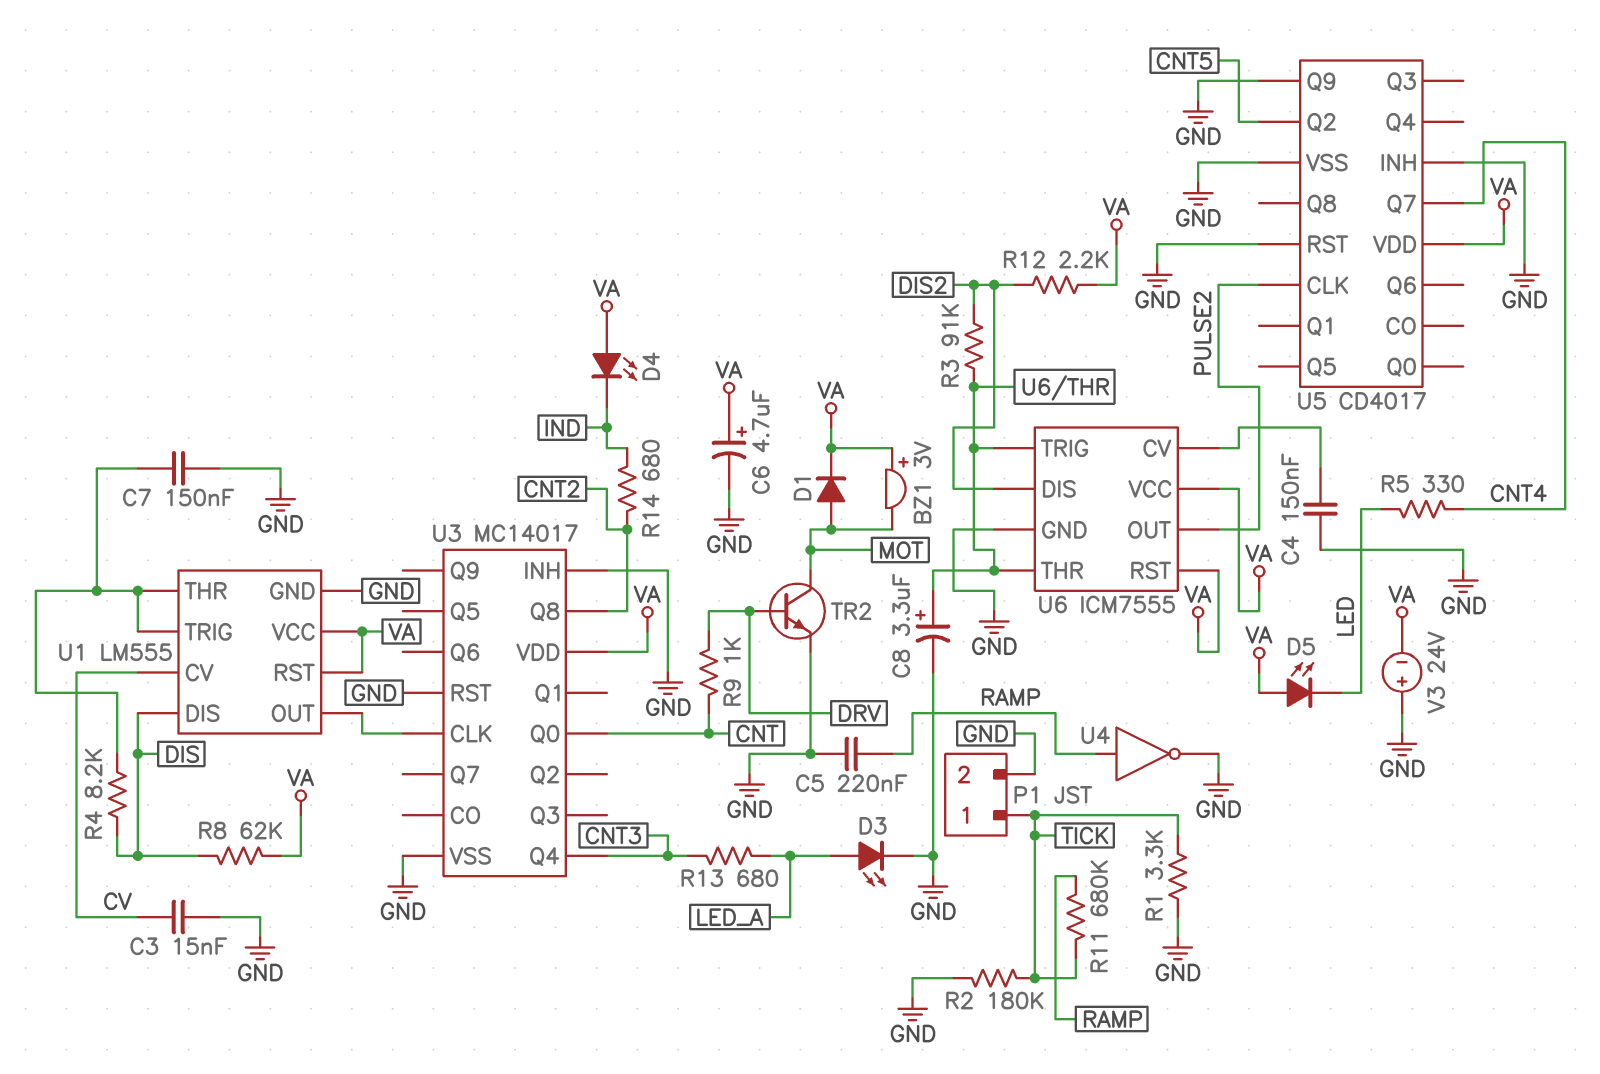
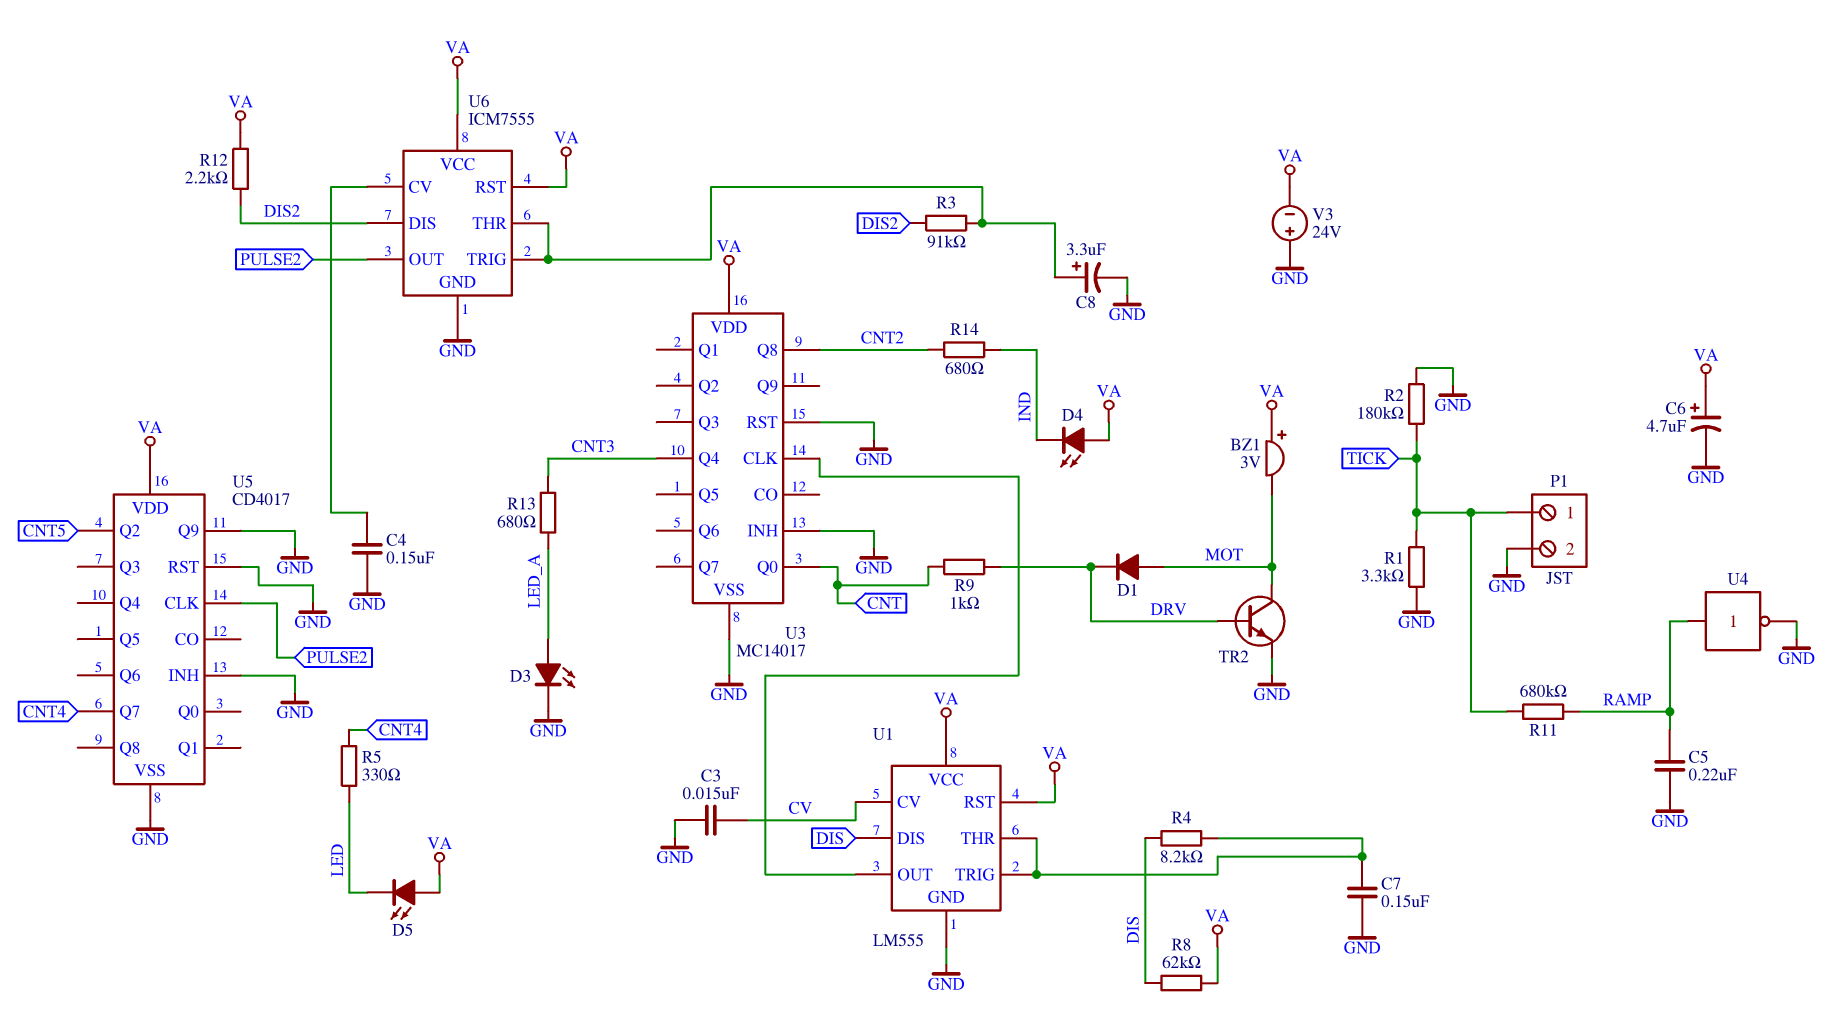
D1: diode (A MOT, K VA) -> diode (A MOT, K DRV)

